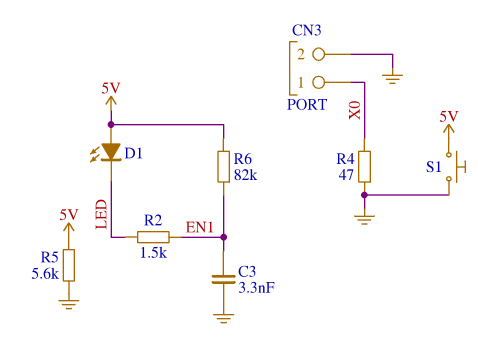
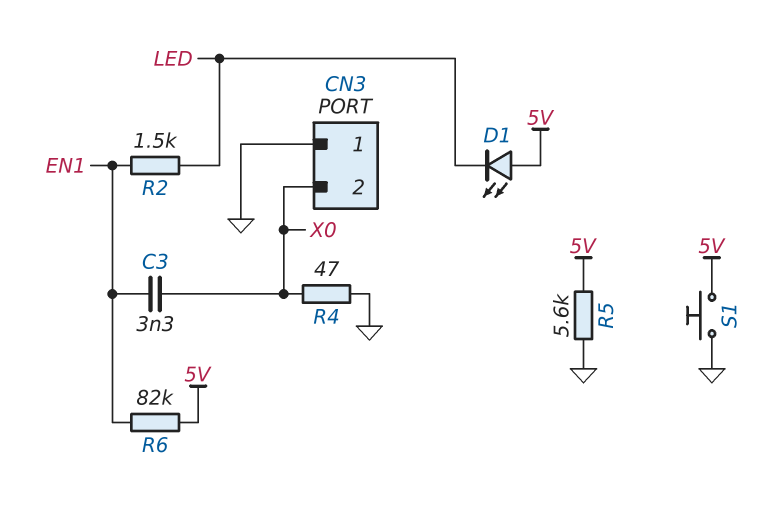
C3: 3.3nF (EN1, GND) -> 3.3nF (EN1, X0)
CN3 pin 1: X0 -> GND
CN3 pin 2: GND -> X0

